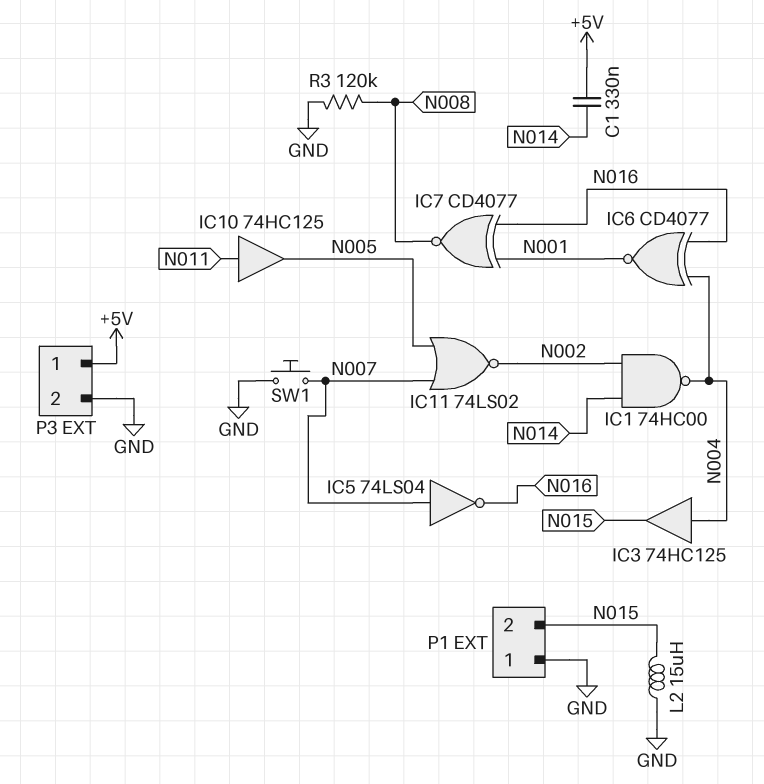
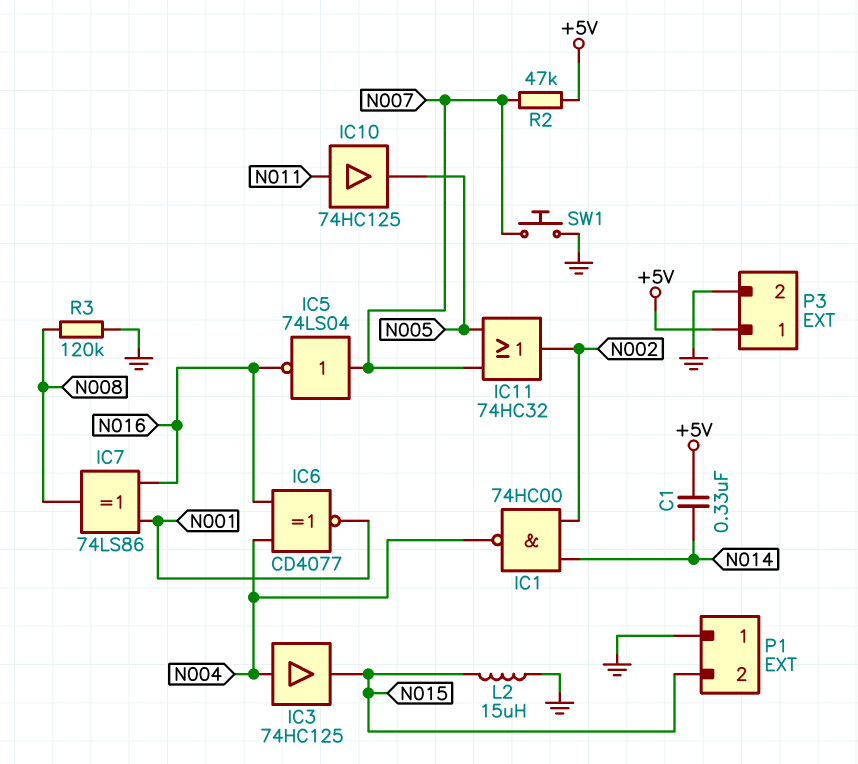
IC7: XNOR CD4077 (in N001, in N016, out N008) -> XOR 74LS86 (in N001, in N016, out N008)
IC11: NOR 74LS02 (in N005, in N007, out N002) -> OR 74HC32 (in N005, in N007, out N002)
R2: none -> 47k (+5V, N007)

